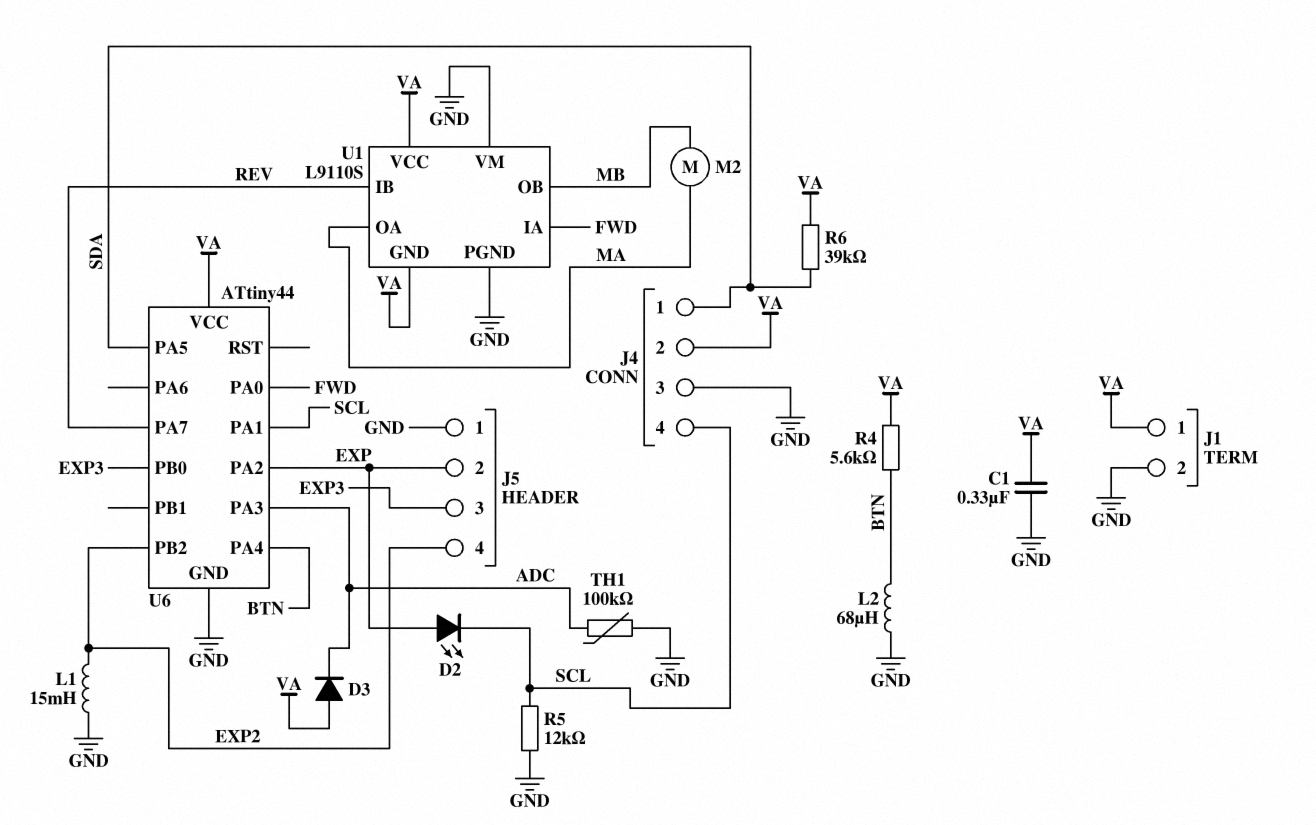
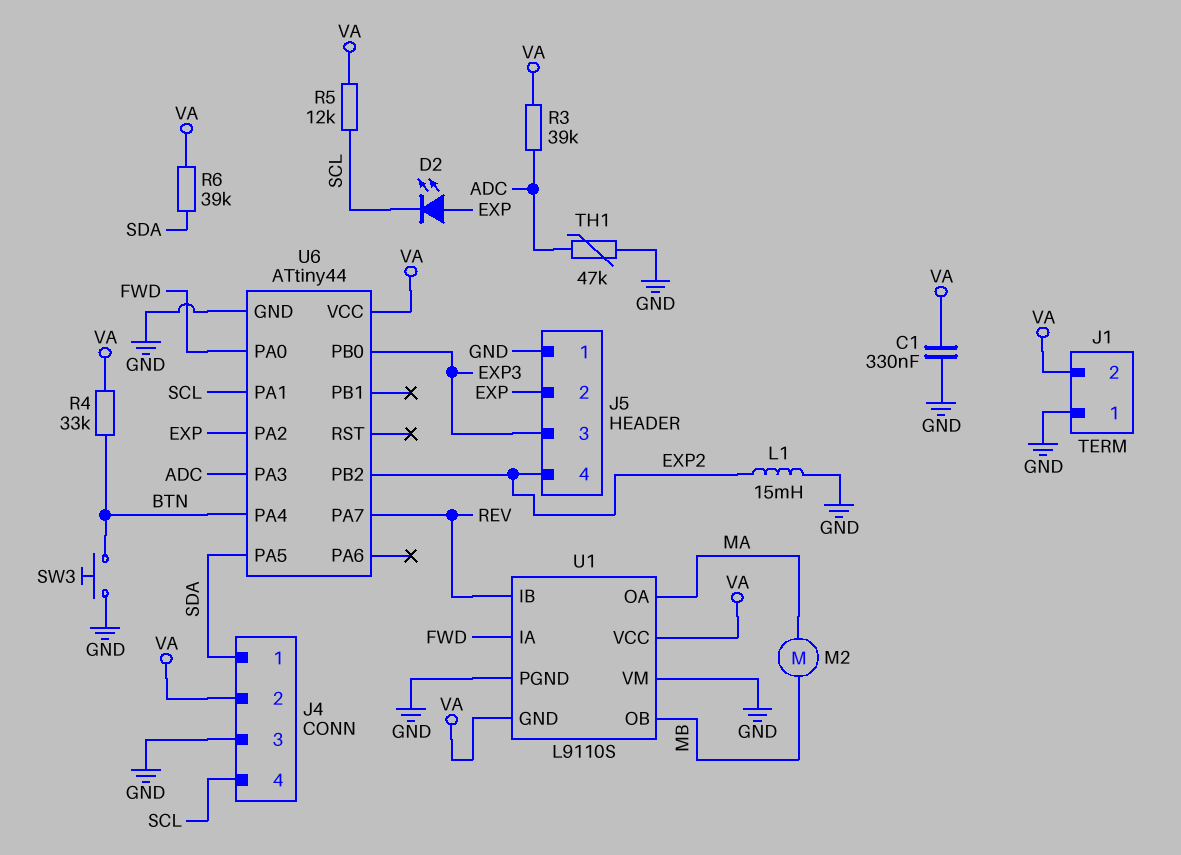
D3: diode (A VA, K ADC) -> none
J1 pin 1: VA -> GND
J1 pin 2: GND -> VA
L2: 68uH (BTN, GND) -> none
R3: none -> 39k (ADC, VA)
R4: 5.6k (BTN, VA) -> 33k (BTN, VA)
R5: 12k (GND, SCL) -> 12k (SCL, VA)
SW3: none -> button (BTN, GND)
TH1: 100k (ADC, GND) -> 47k (ADC, GND)

